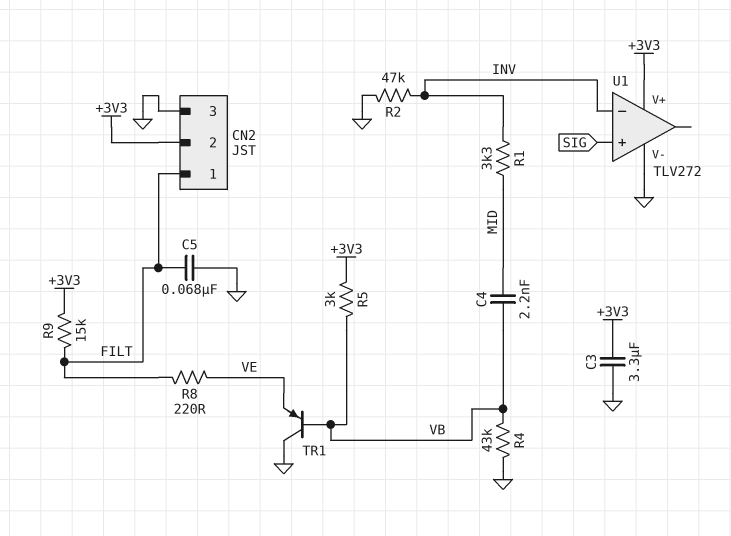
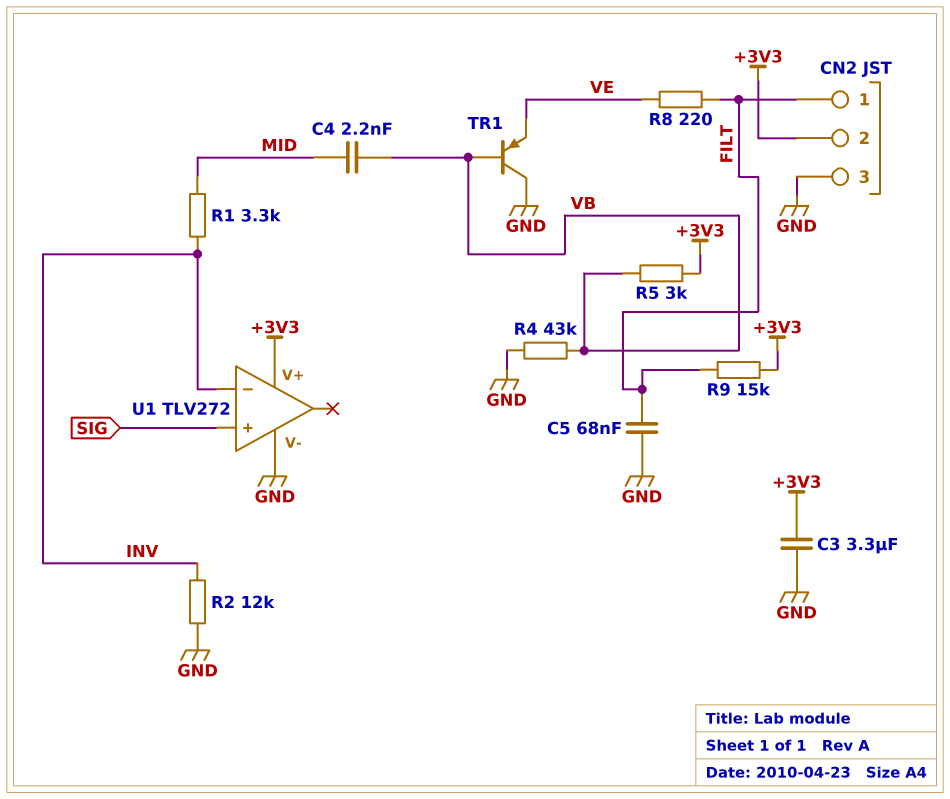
R2: 47k (GND, INV) -> 12k (GND, INV)

